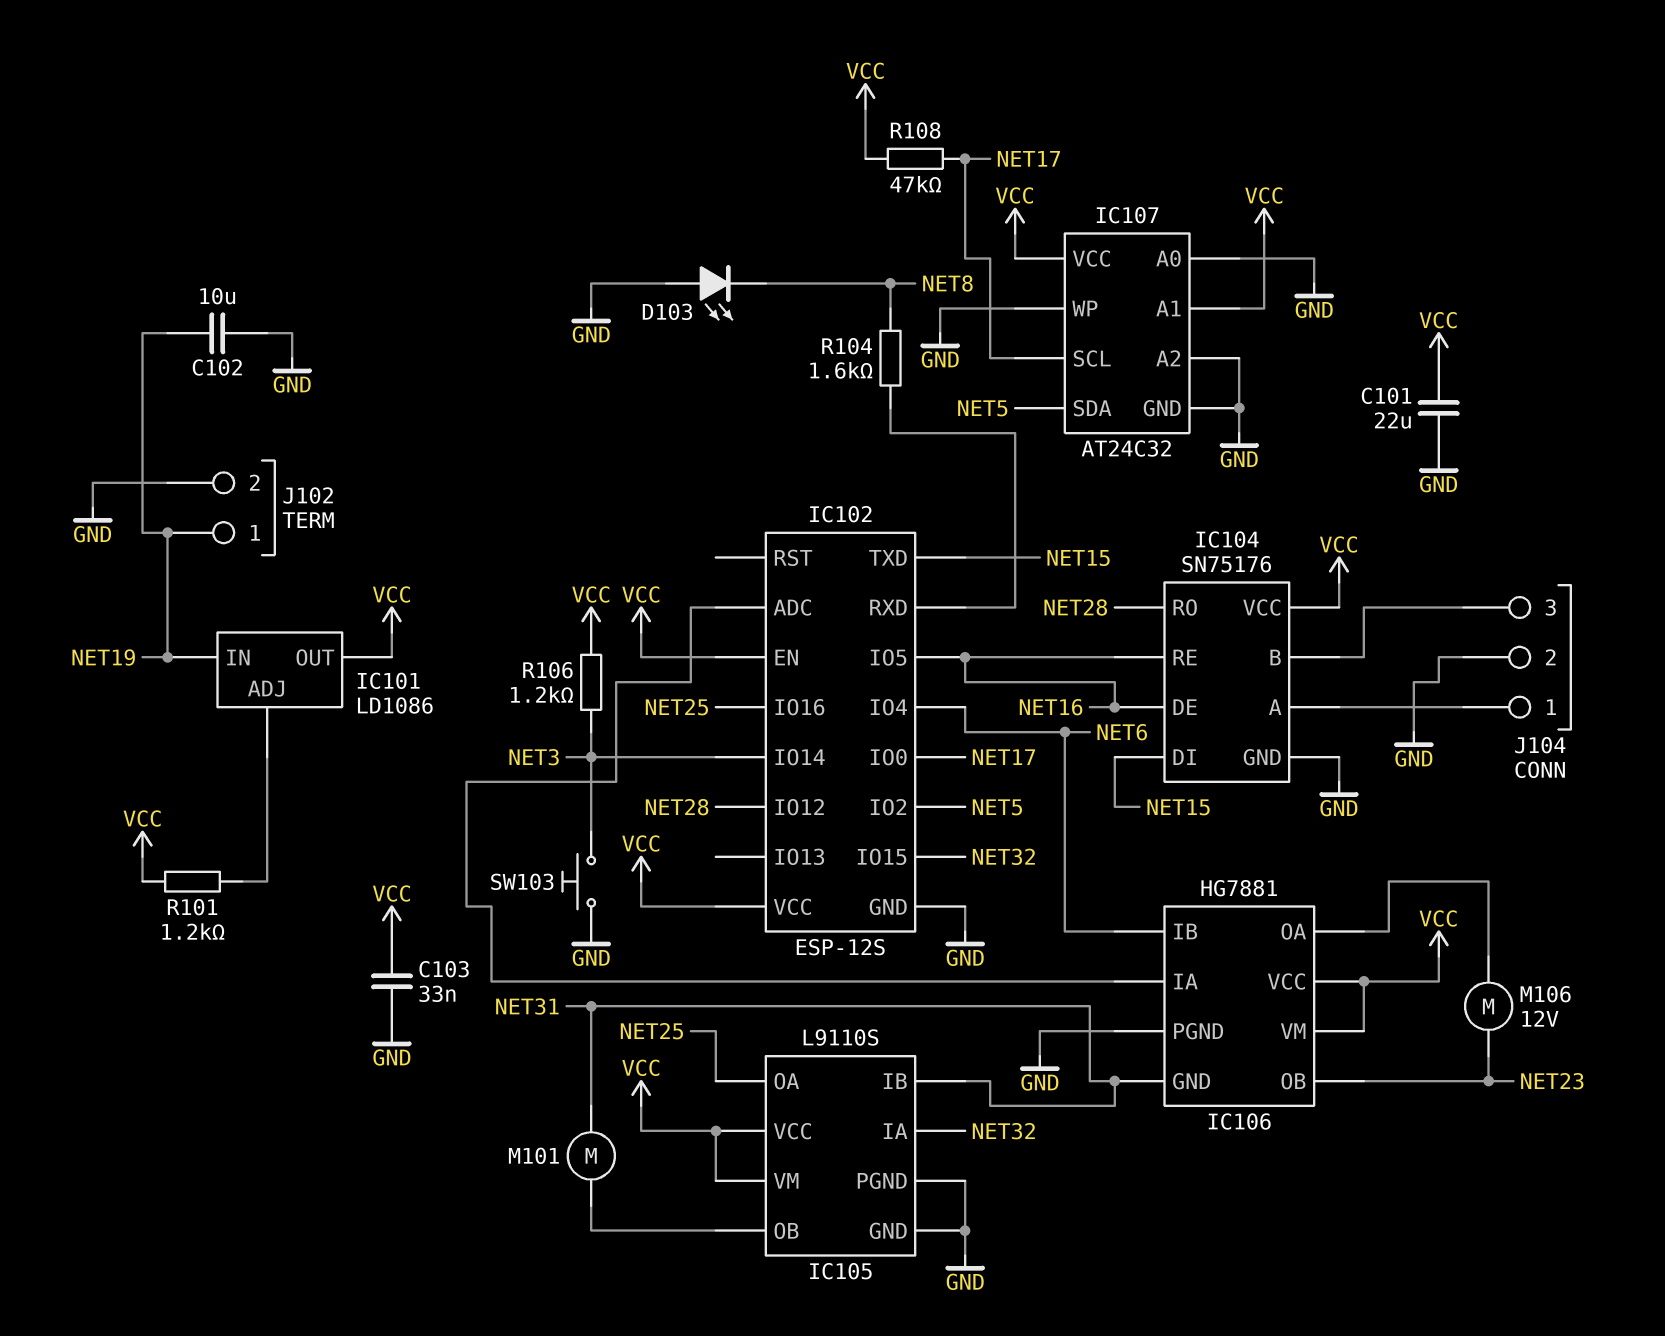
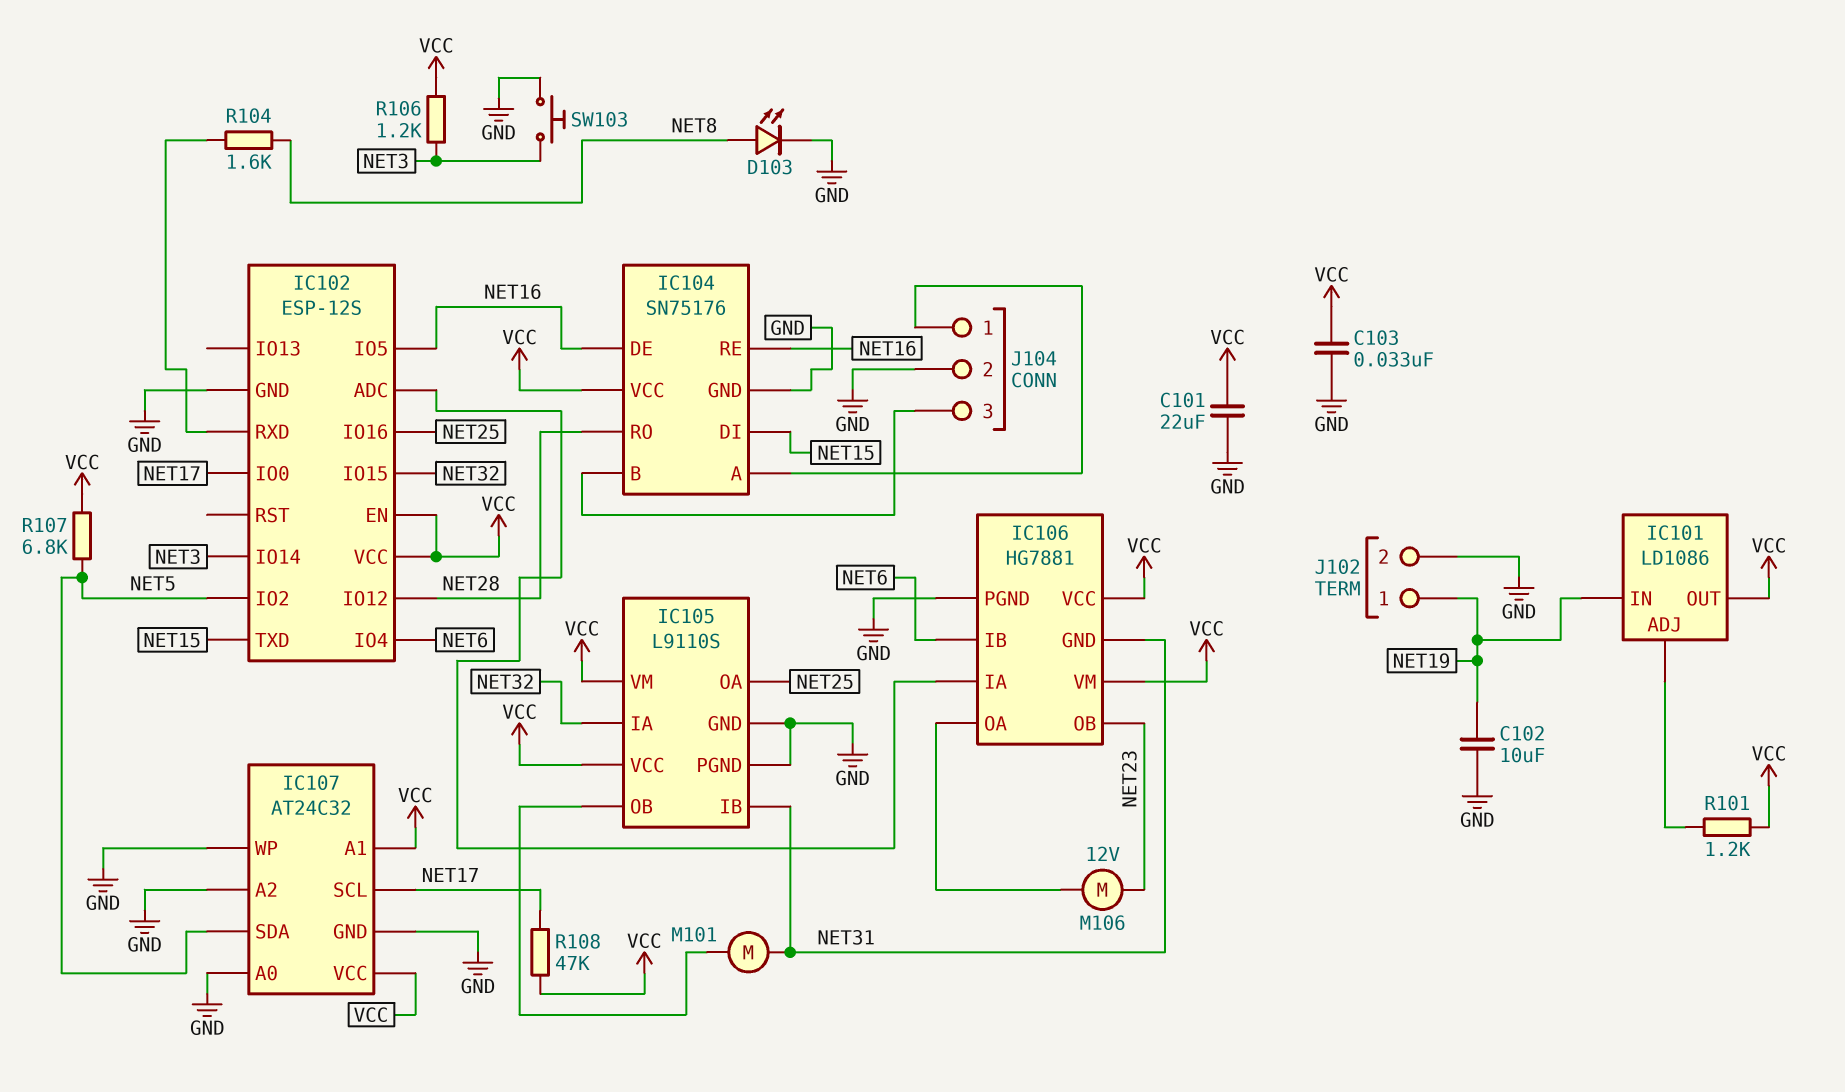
D103: LED (A GND, K NET8) -> LED (A NET8, K GND)
R107: none -> 6.8k (NET5, VCC)

